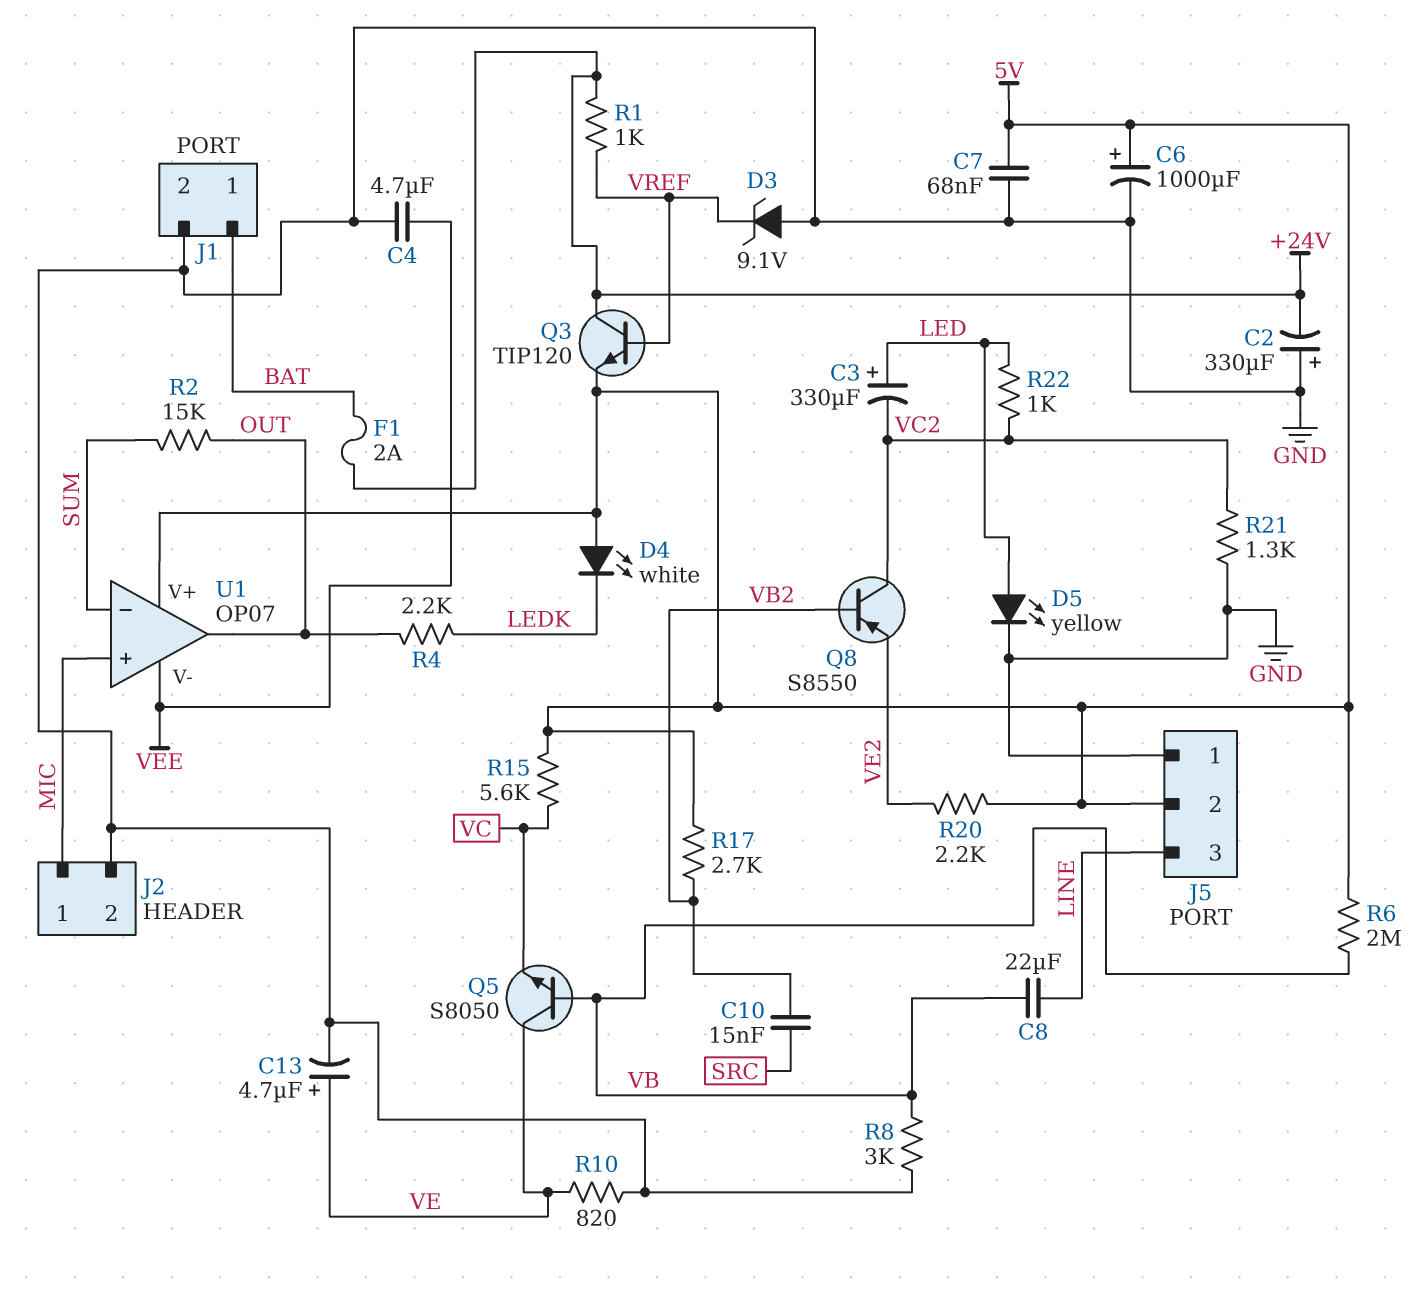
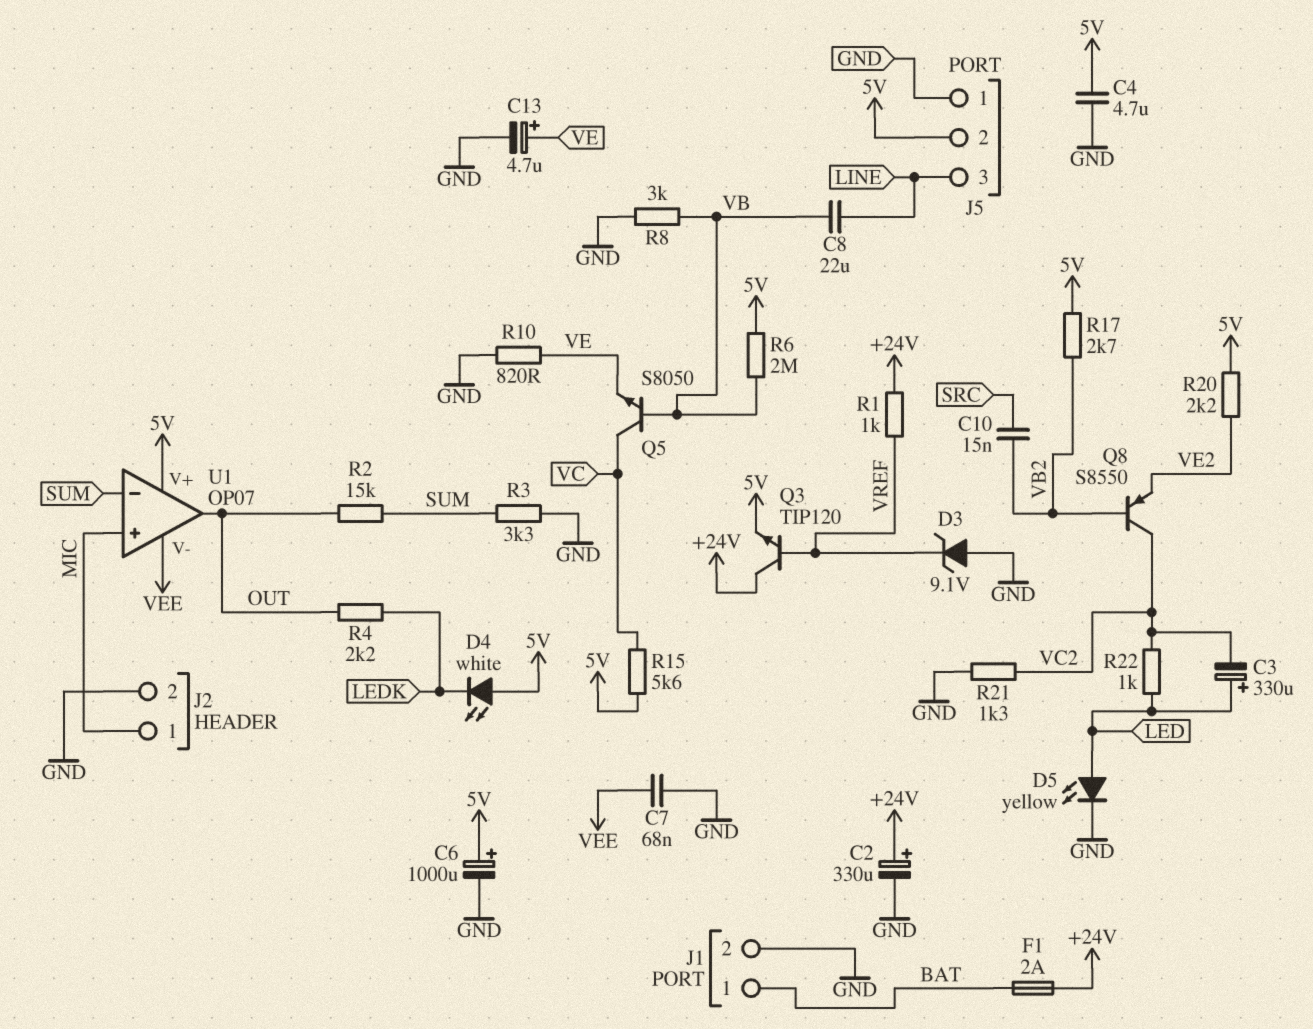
C2: 330uF (plus GND, minus +24V) -> 330uF (plus +24V, minus GND)
C4: 4.7uF (GND, VEE) -> 4.7uF (5V, GND)
C7: 68nF (5V, GND) -> 68nF (GND, VEE)
Q5: NPN S8050 (B VB, C VE, E VC) -> NPN S8050 (B VB, C VC, E VE)
R3: none -> 3.3k (GND, SUM)

